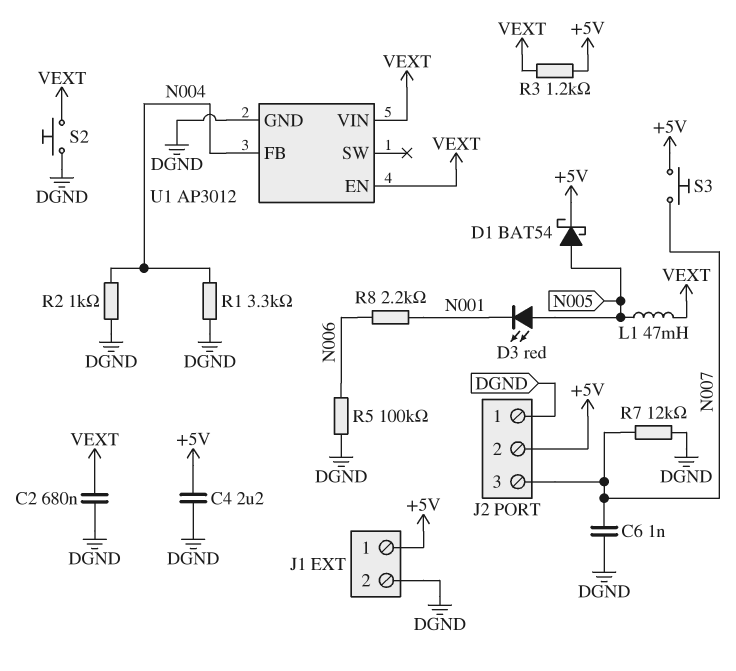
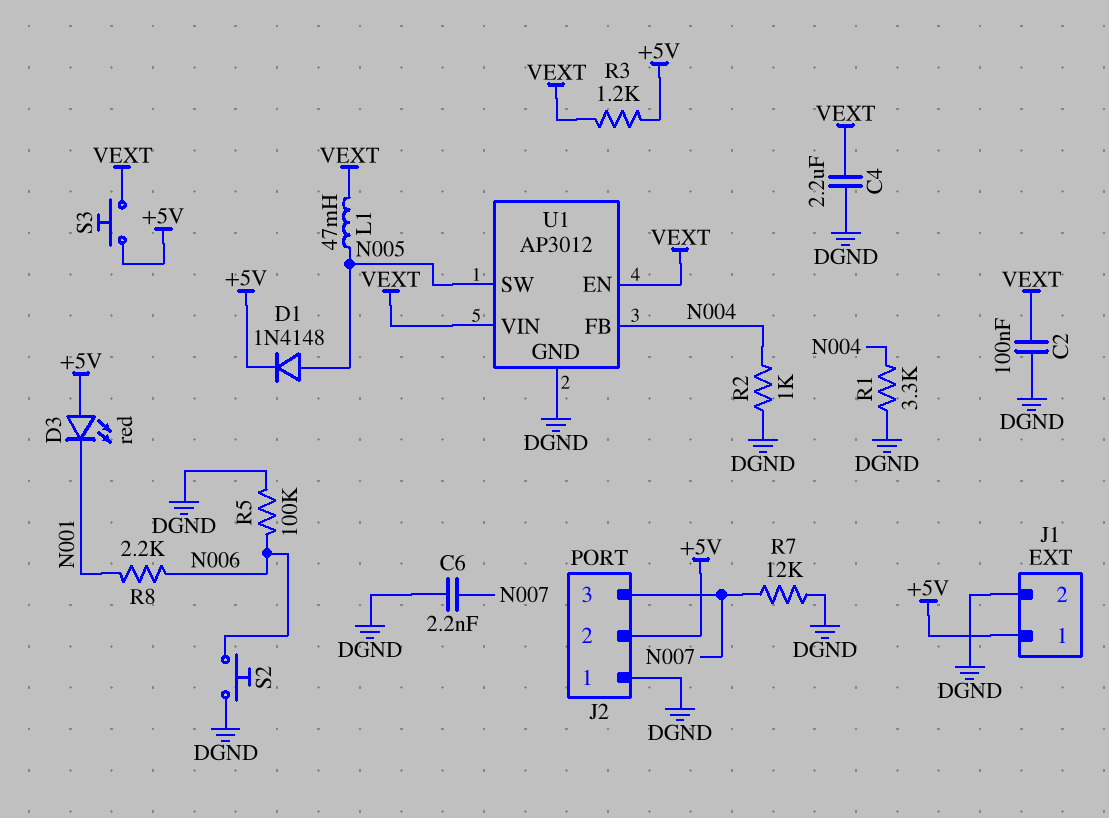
C2: 680nF (DGND, VEXT) -> 100nF (DGND, VEXT)
C4: 2.2uF (+5V, DGND) -> 2.2uF (DGND, VEXT)
C6: 1nF (DGND, N007) -> 2.2nF (DGND, N007)
D1: schottky BAT54 (A N005, K +5V) -> diode 1N4148 (A N005, K +5V)
D3: LED red (A N005, K N001) -> LED red (A +5V, K N001)
S2: button (DGND, VEXT) -> button (DGND, N006)
S3: button (+5V, N007) -> button (+5V, VEXT)
U1 pin SW: none -> N005

